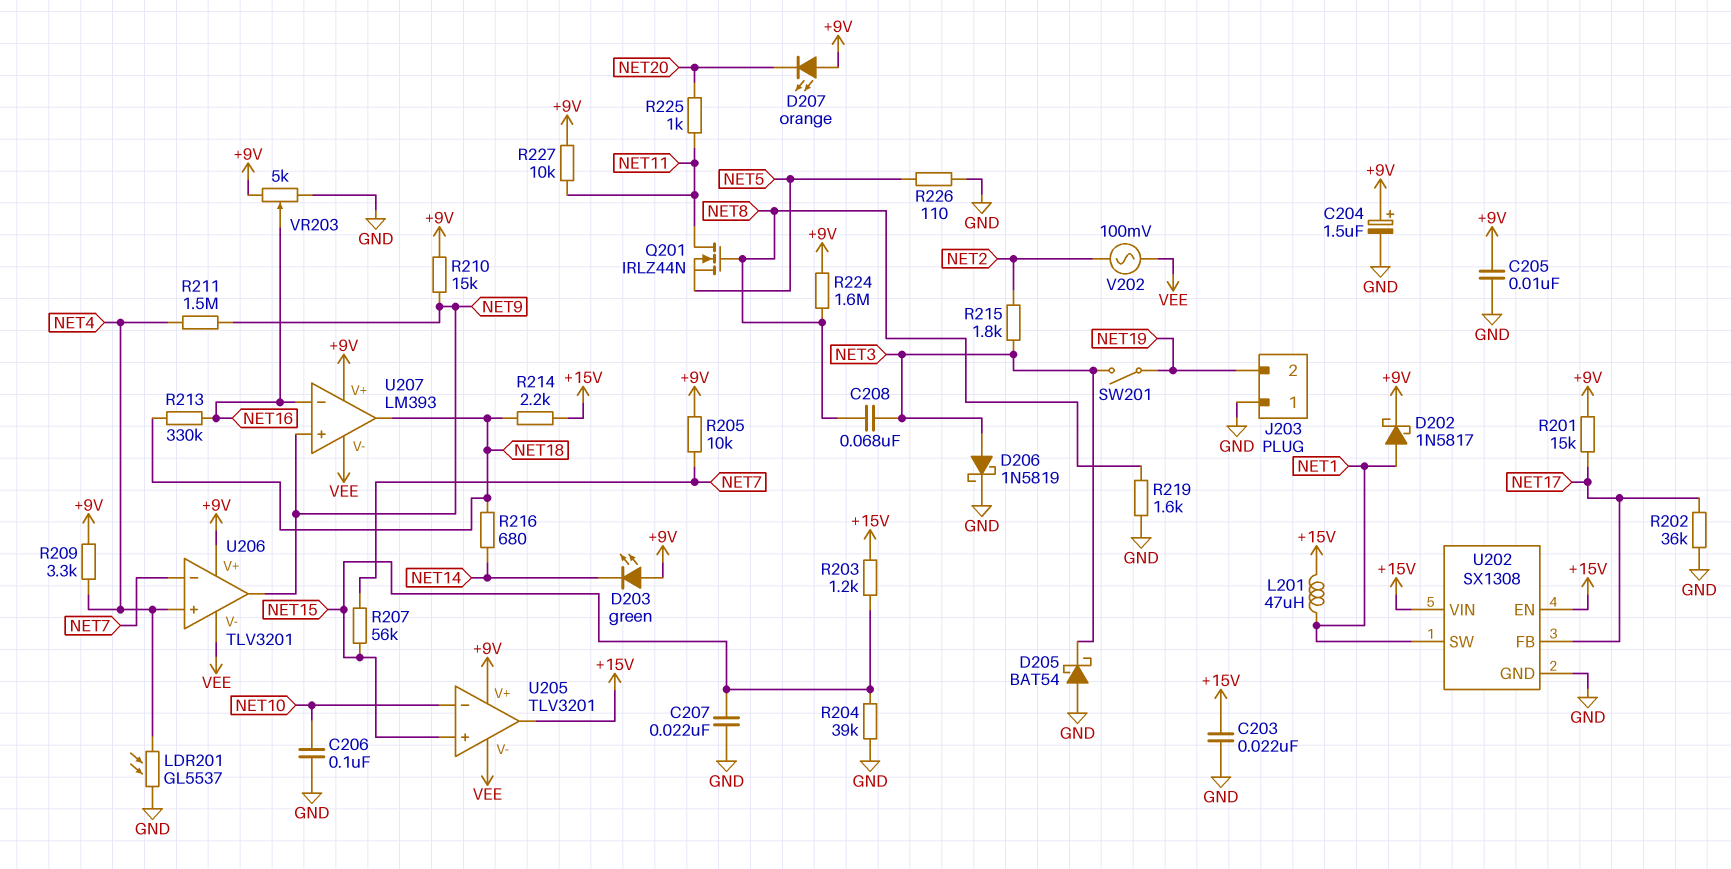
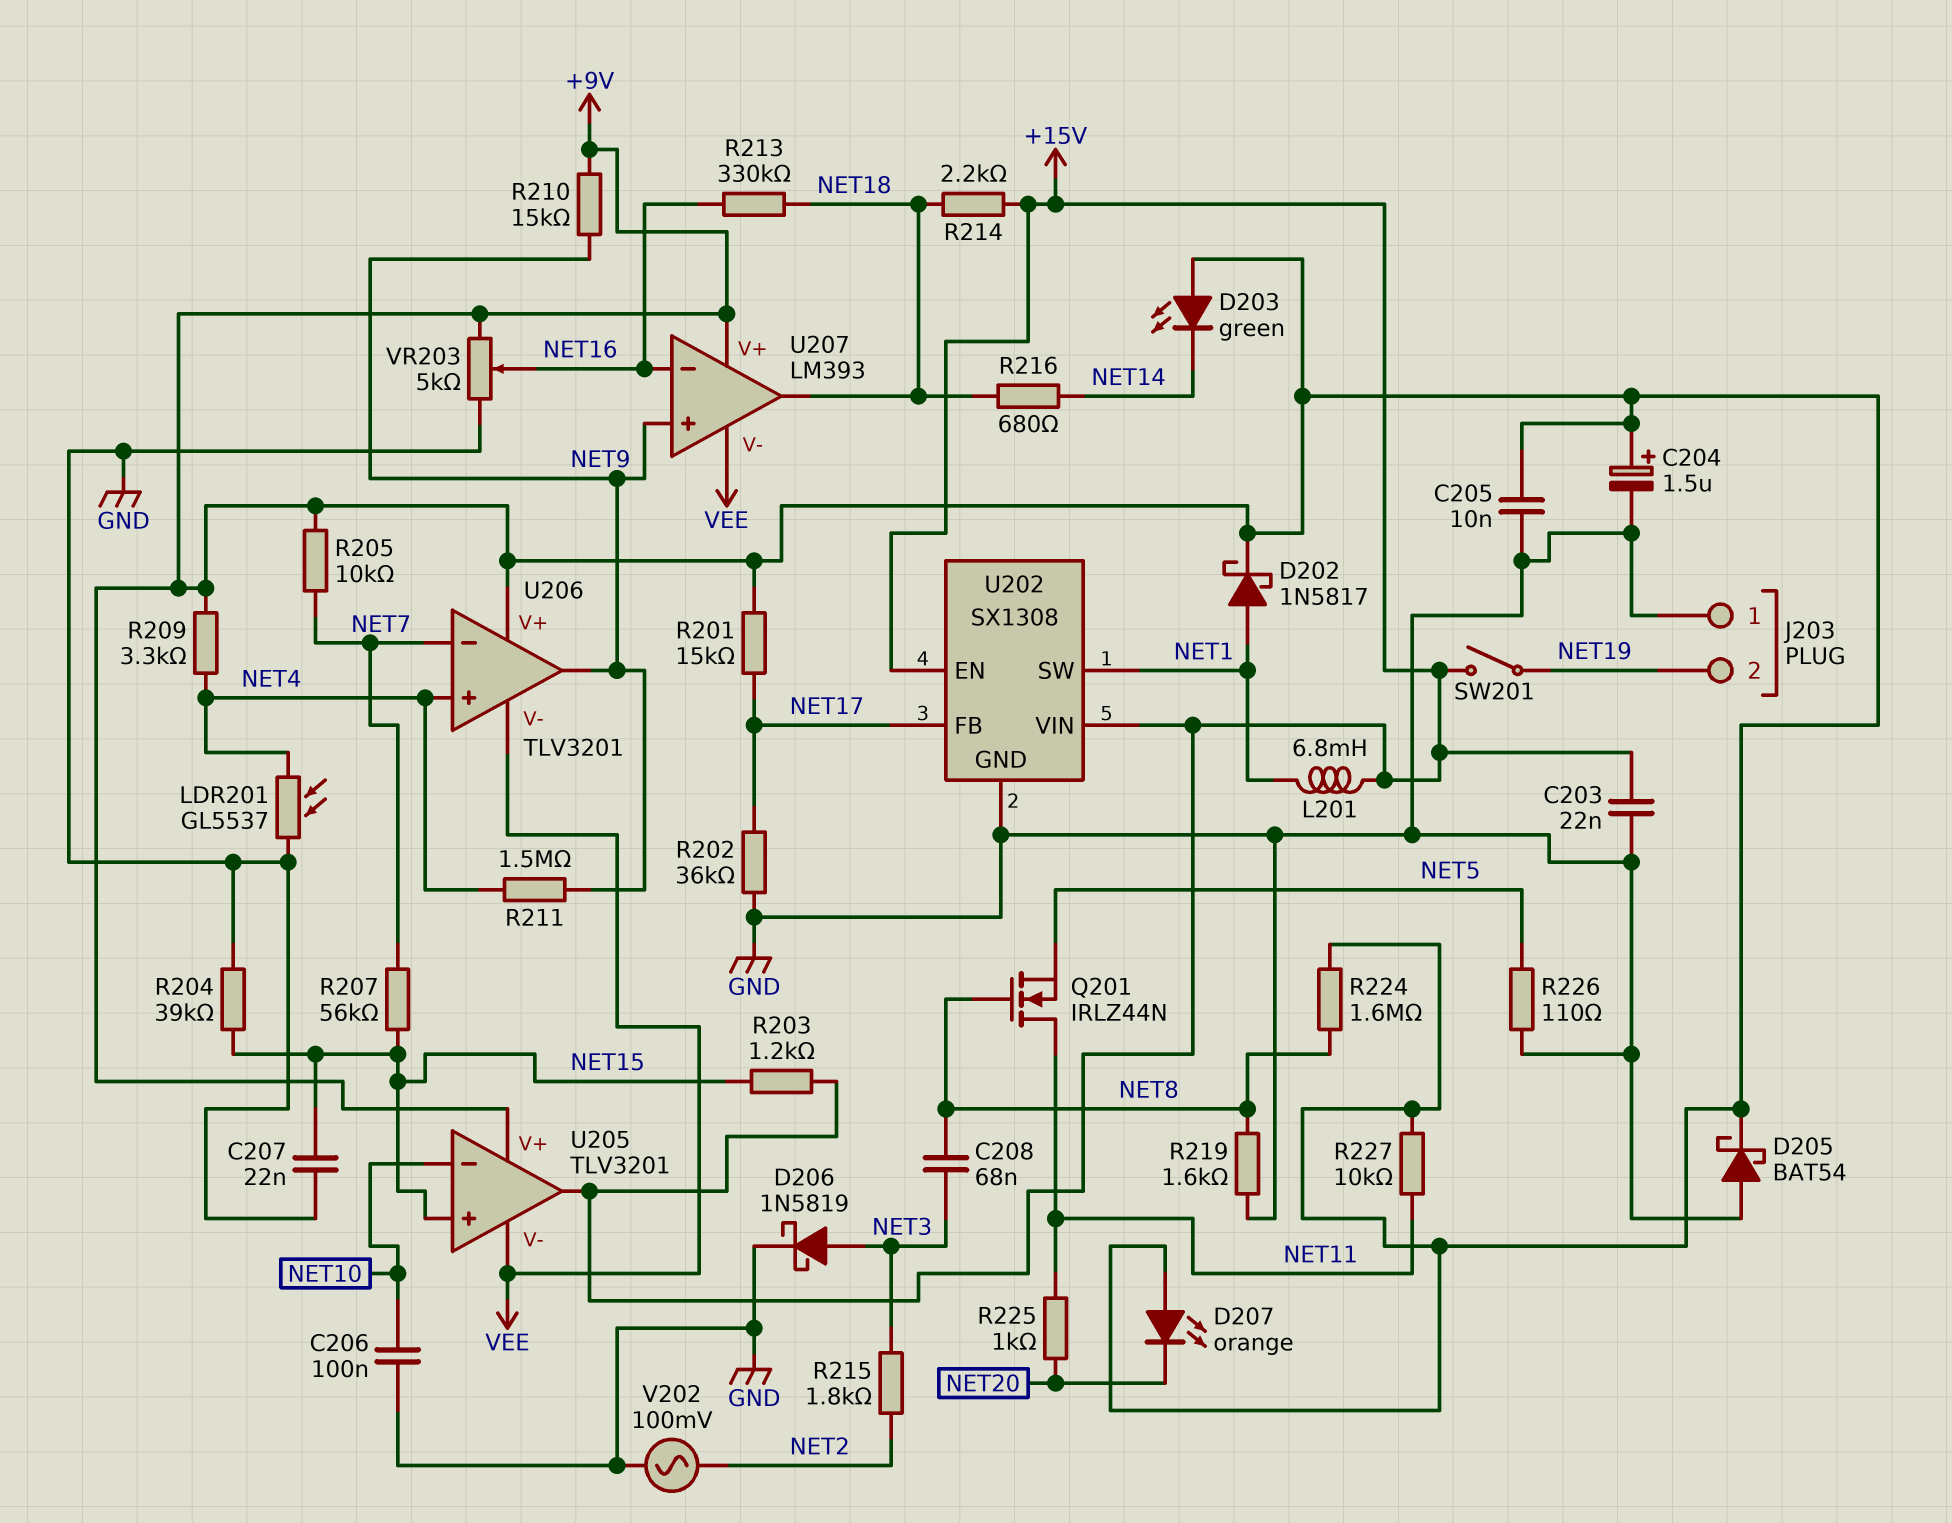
D205: schottky BAT54 (A GND, K NET3) -> schottky BAT54 (A GND, K +9V)
L201: 47uH (+15V, NET1) -> 6.8mH (+15V, NET1)
SW201: switch (NET3, NET19) -> switch (+15V, NET19)
V202: AC 100mV (NET2, VEE) -> AC 100mV (GND, NET2)

